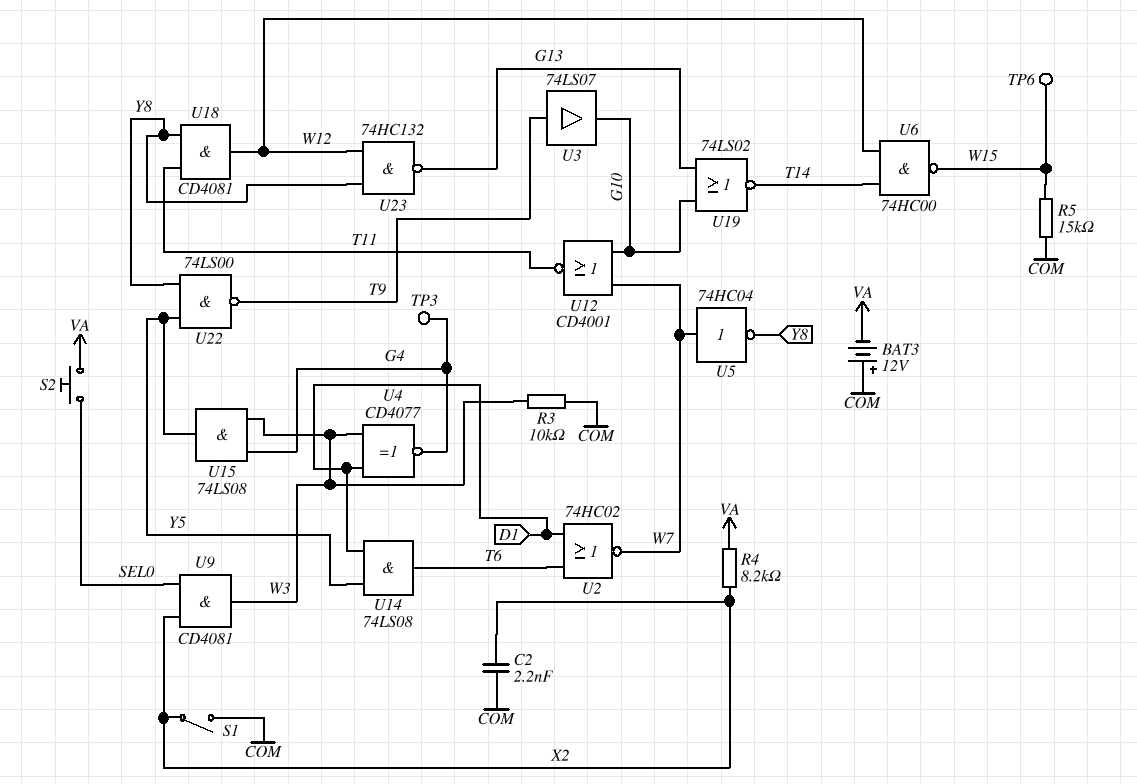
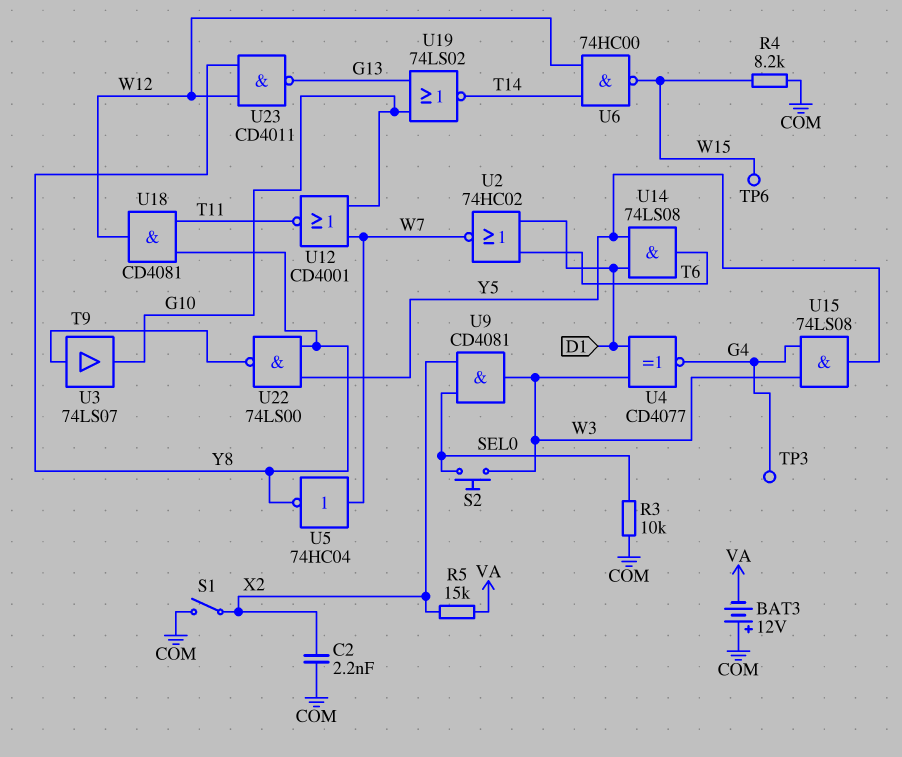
R3: 10k (COM, W3) -> 10k (COM, SEL0)
R4: 8.2k (VA, X2) -> 8.2k (COM, W15)
R5: 15k (COM, W15) -> 15k (VA, X2)
S2: button (SEL0, VA) -> button (SEL0, W3)
U23: NAND 74HC132 (in W12, in Y8, out G13) -> NAND CD4011 (in W12, in Y8, out G13)

